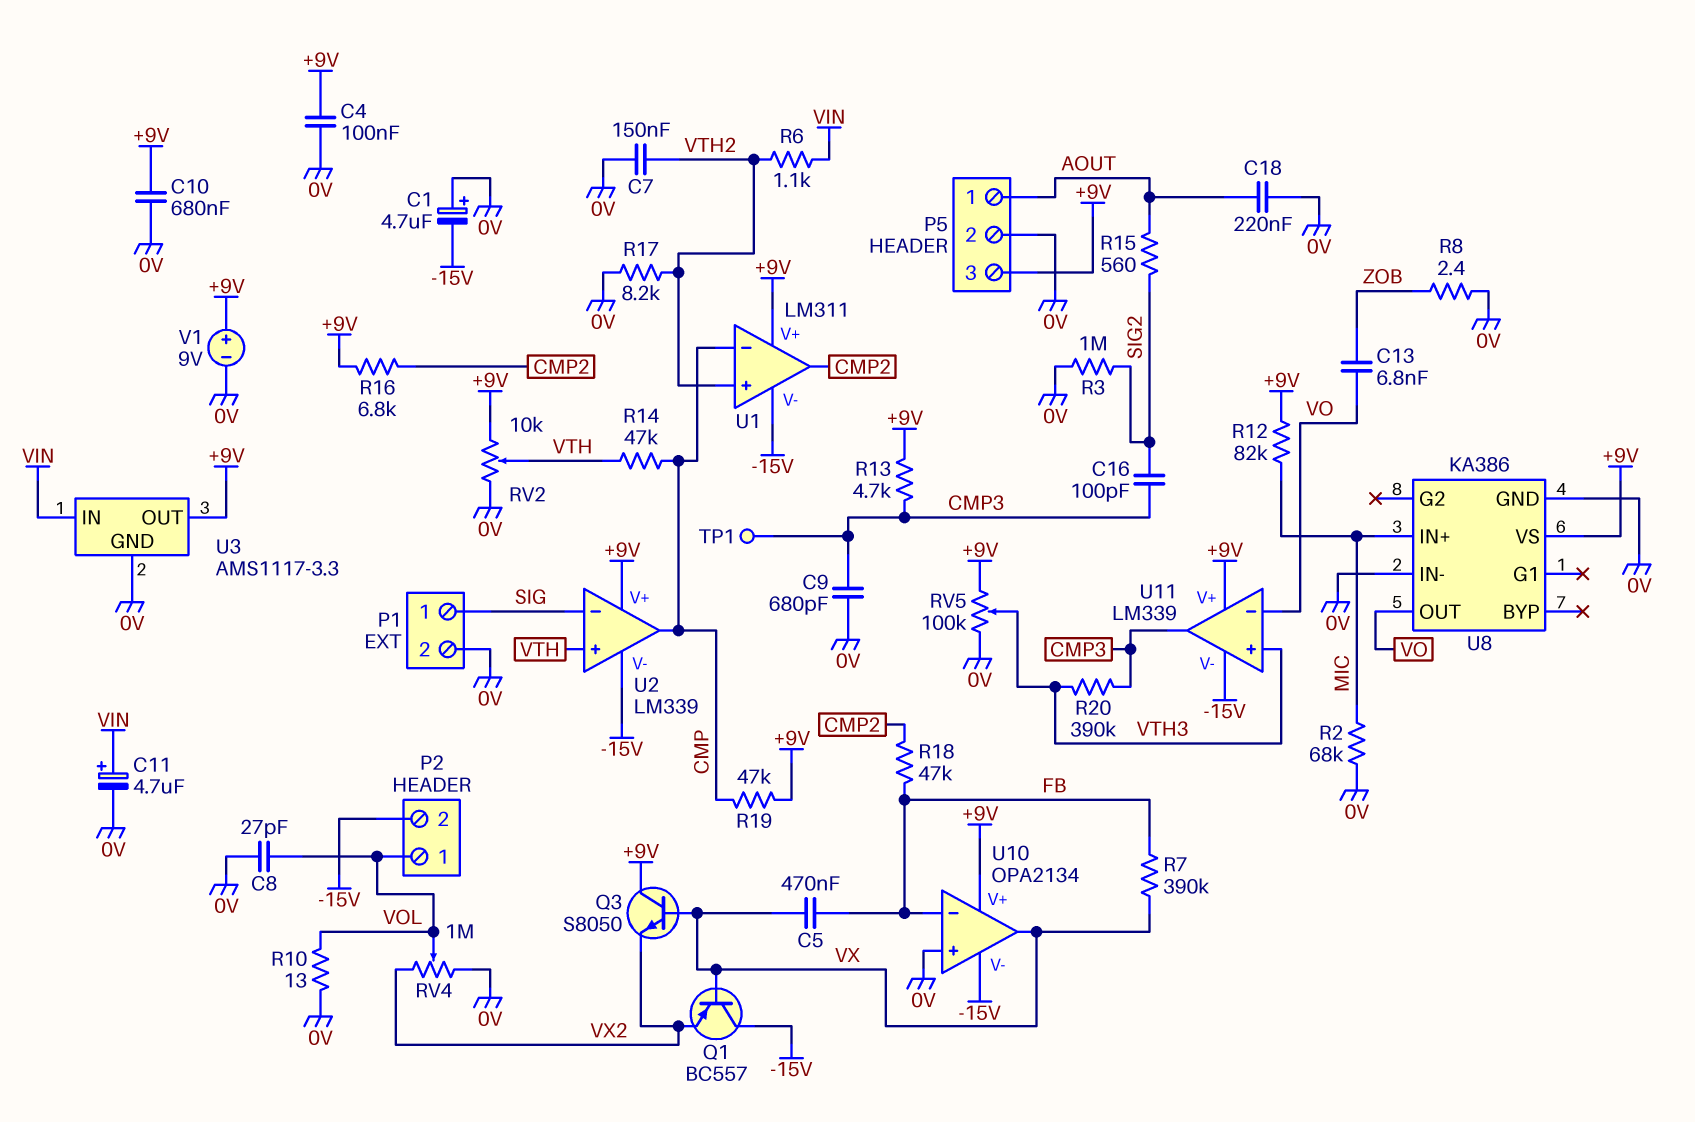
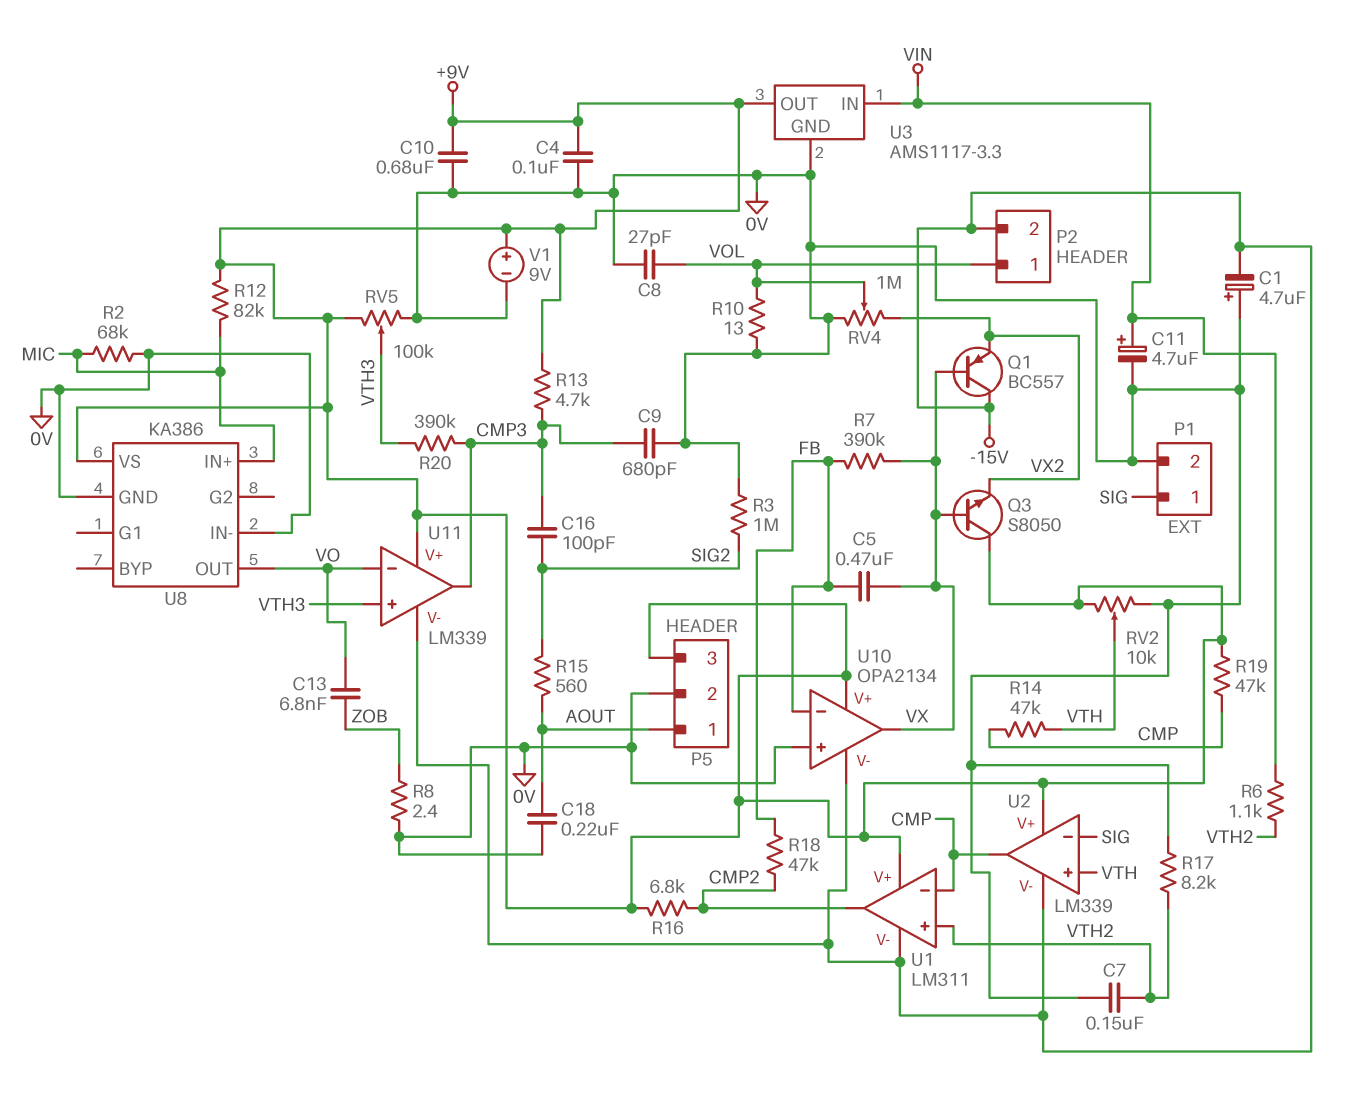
TP1: test point (CMP3) -> none

